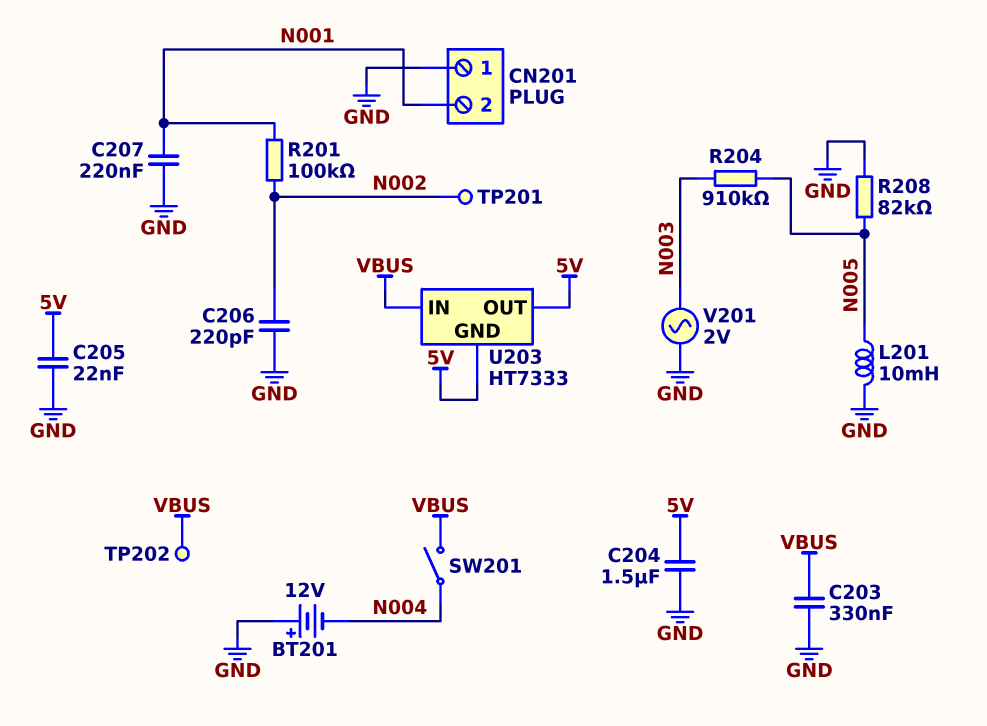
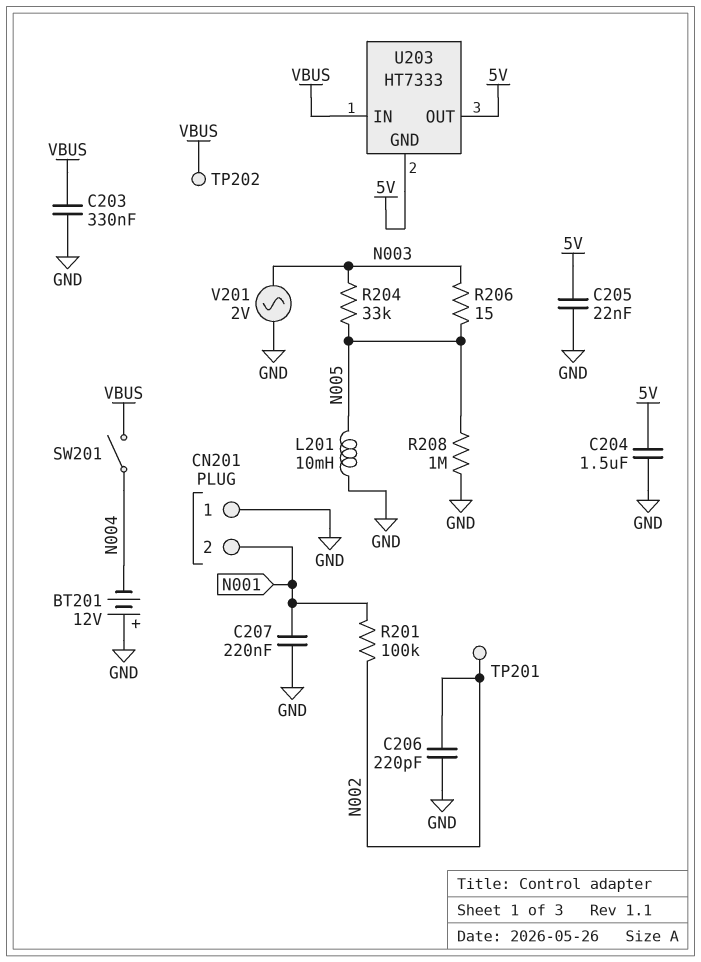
R204: 910k (N003, N005) -> 33k (N003, N005)
R206: none -> 15 (N003, N005)
R208: 82k (GND, N005) -> 1M (GND, N005)

